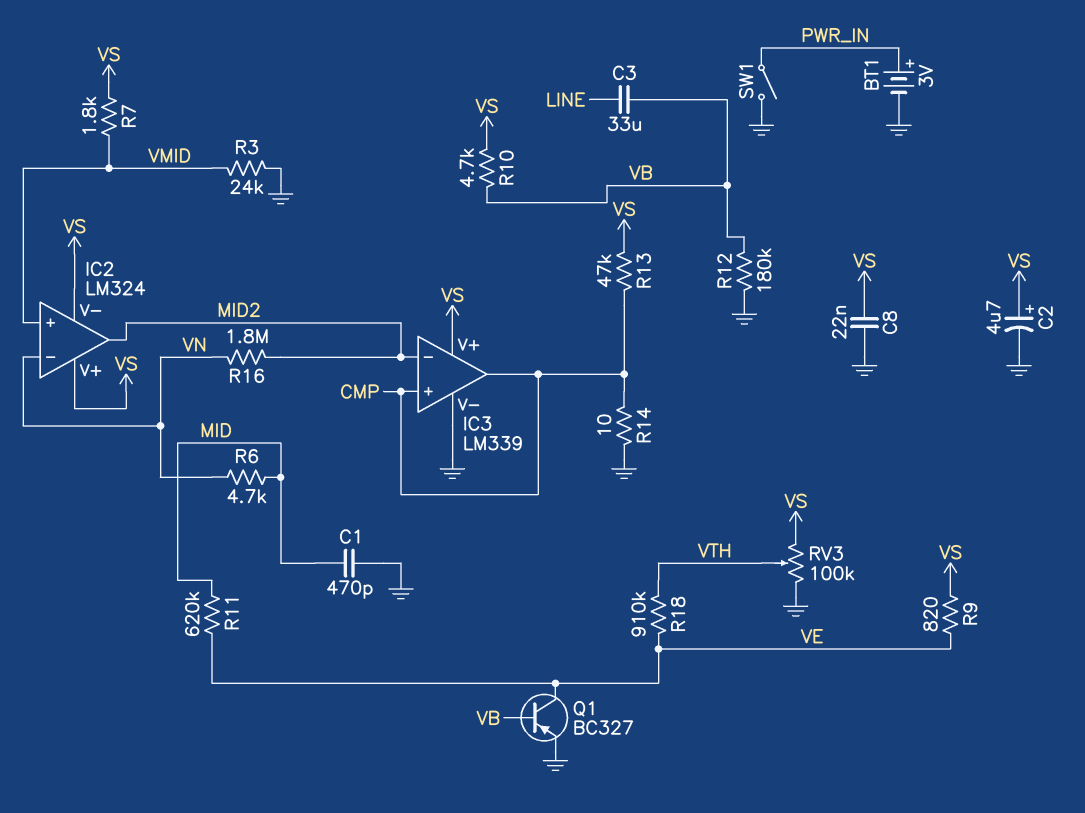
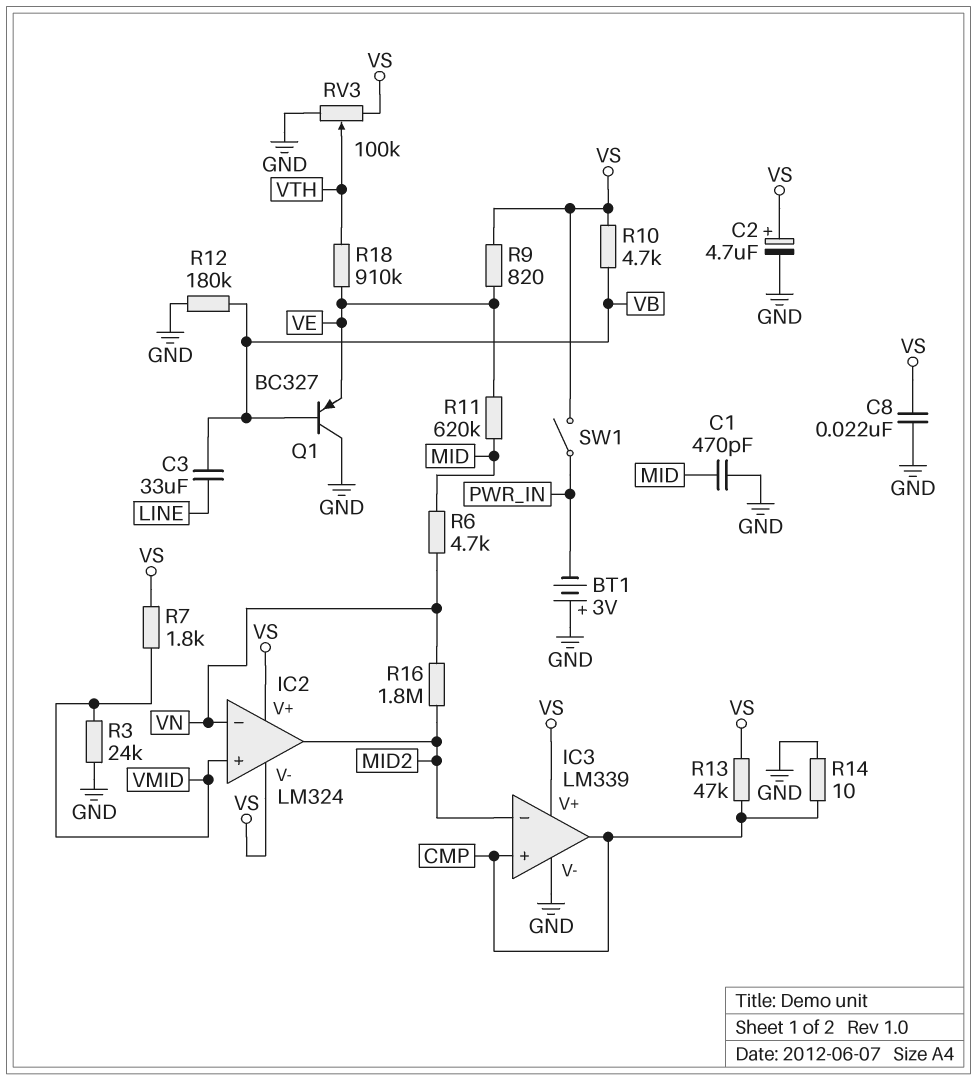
BT1: 3V (plus PWR_IN, minus GND) -> 3V (plus GND, minus PWR_IN)
Q1: PNP BC327 (B VB, C VE, E GND) -> PNP BC327 (B VB, C GND, E VE)
SW1: switch (GND, PWR_IN) -> switch (PWR_IN, VS)

